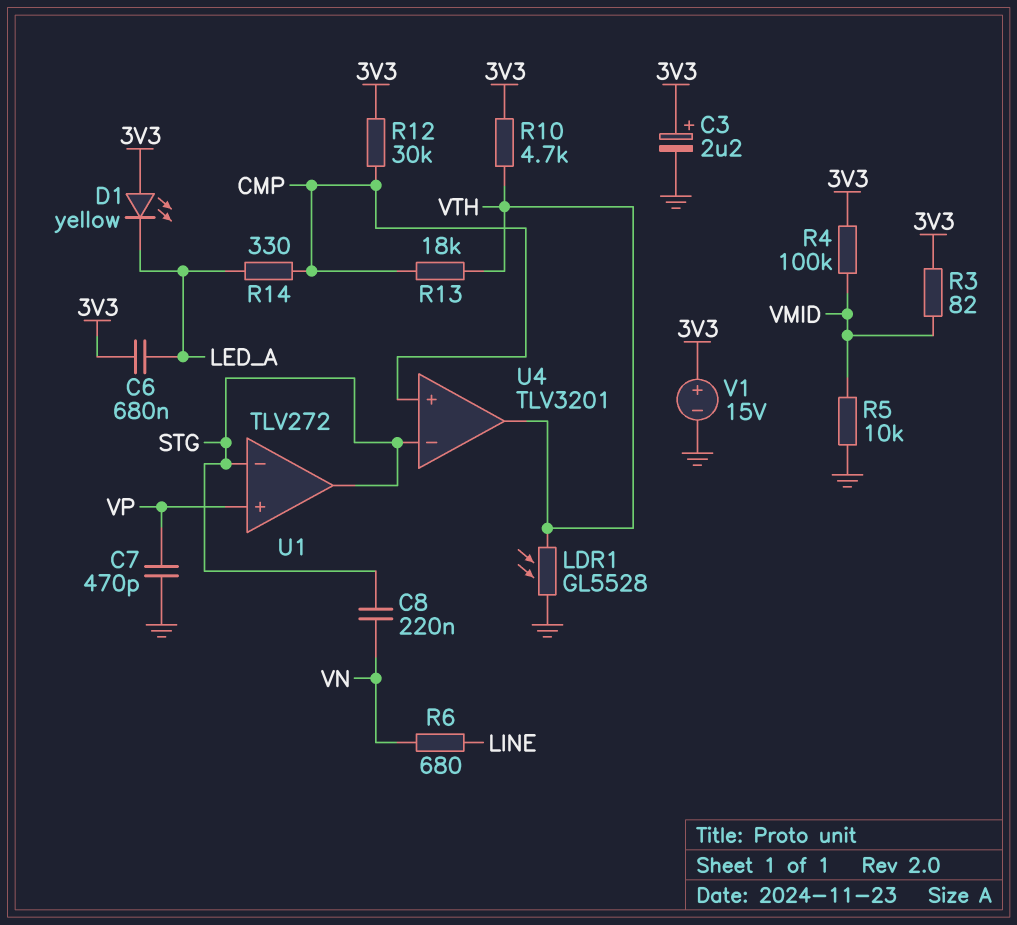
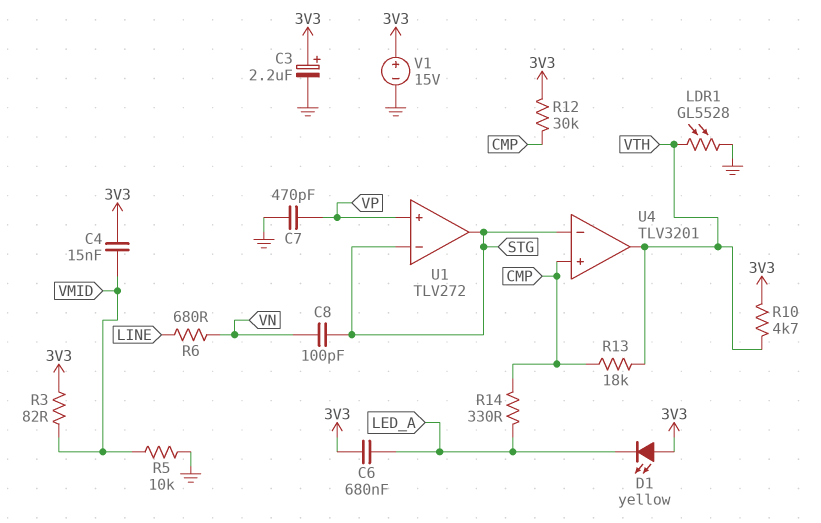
C4: none -> 15nF (3V3, VMID)
C8: 220nF (STG, VN) -> 100pF (STG, VN)
R4: 100k (3V3, VMID) -> none

